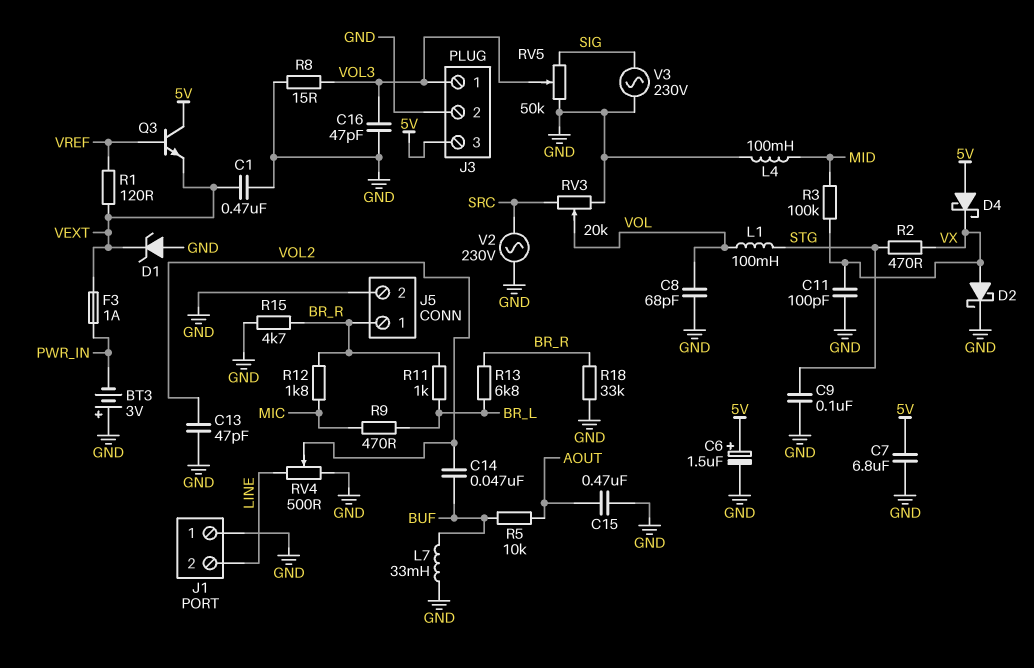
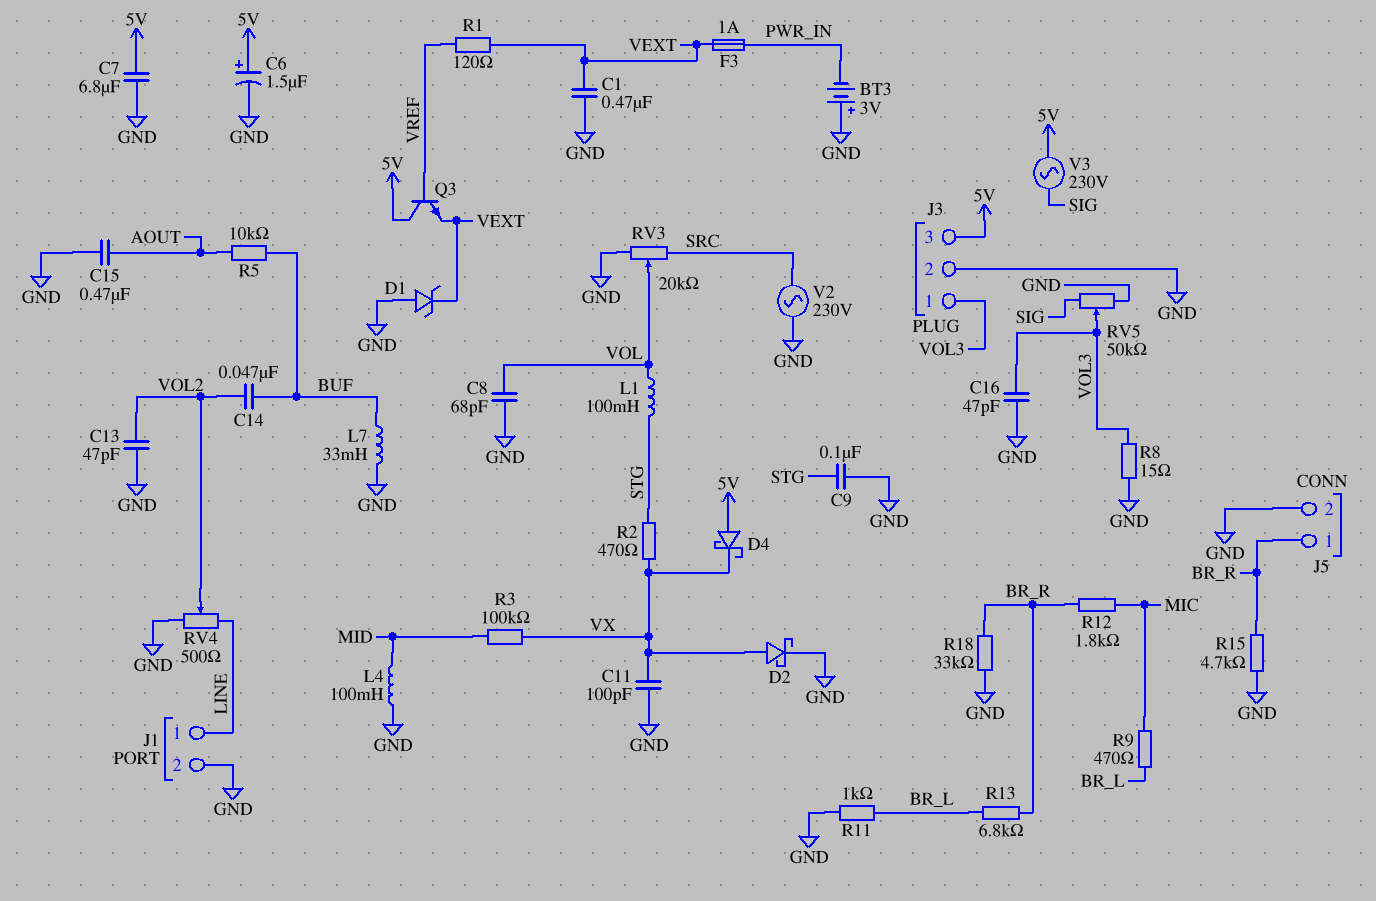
J1 pin 1: GND -> LINE
J1 pin 2: LINE -> GND
R11: 1k (BR_L, BR_R) -> 1k (BR_L, GND)
V3: AC 230V (GND, SIG) -> AC 230V (5V, SIG)

